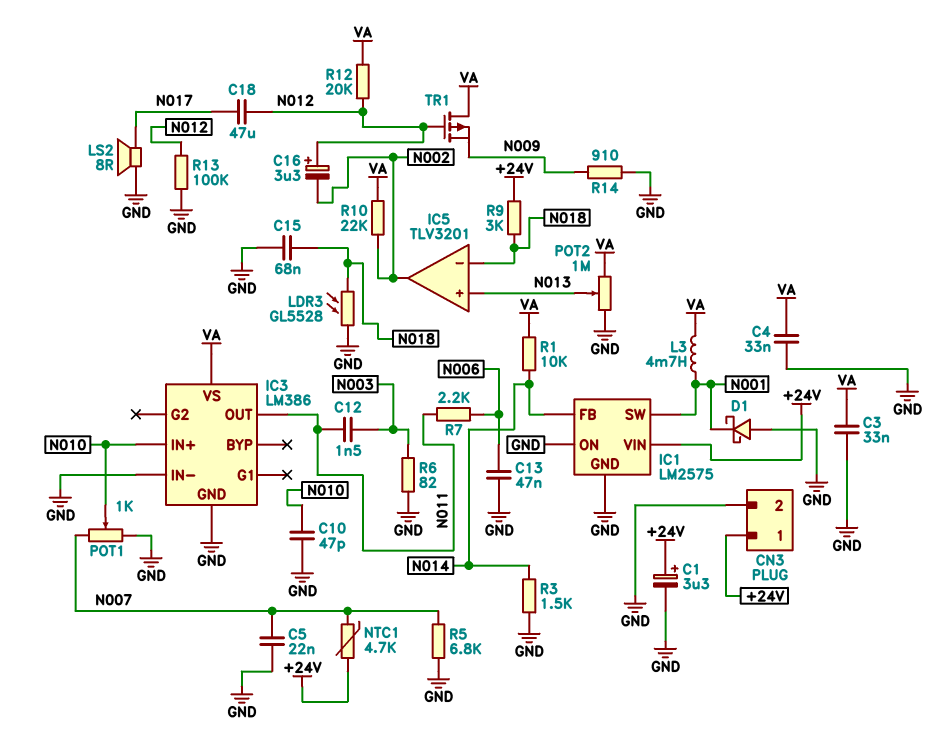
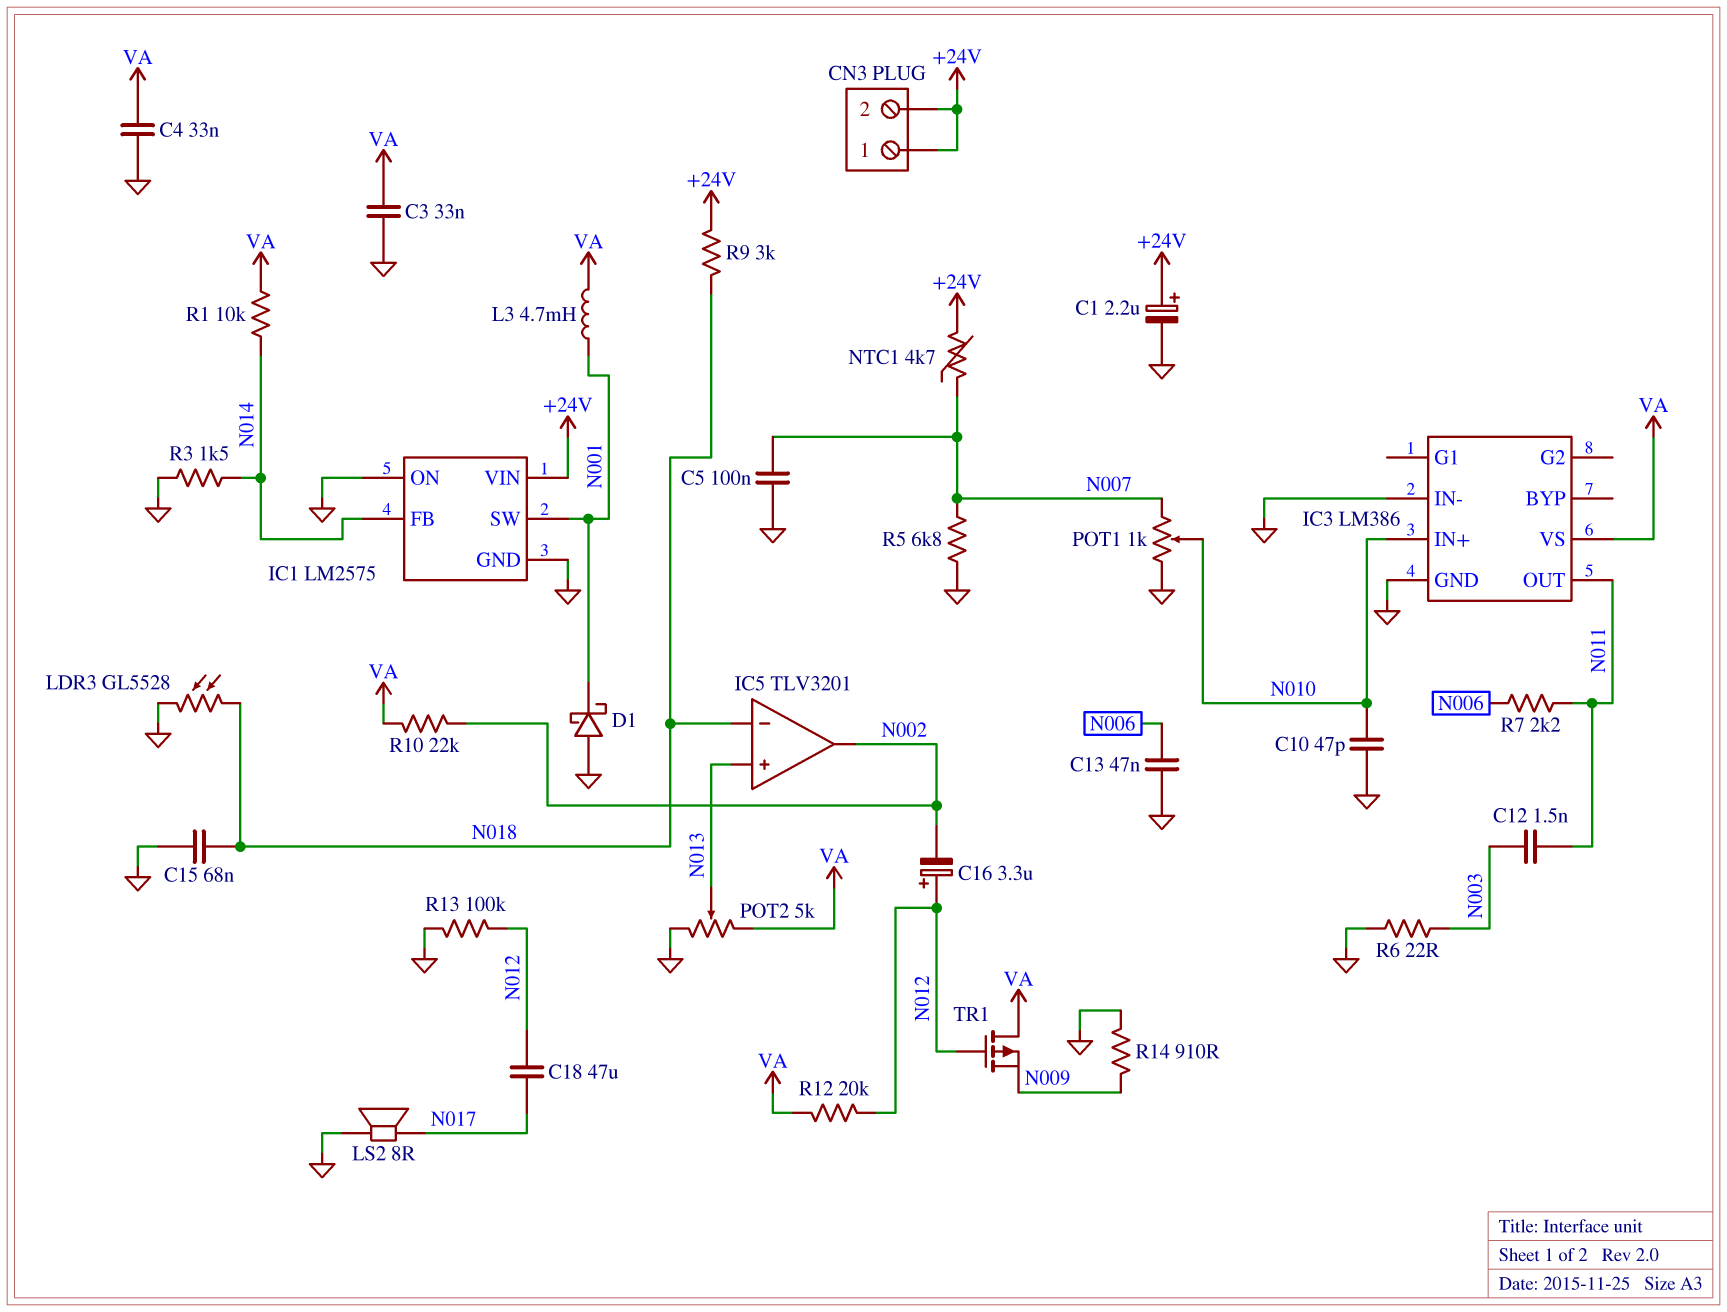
C1: 3.3uF (plus +24V, minus GND) -> 2.2uF (plus +24V, minus GND)
C5: 22nF (GND, N007) -> 100nF (GND, N007)
CN3 pin 2: GND -> +24V
POT2: 1M (GND, VA, wiper N013) -> 5k (GND, VA, wiper N013)
R6: 82 (GND, N003) -> 22 (GND, N003)

